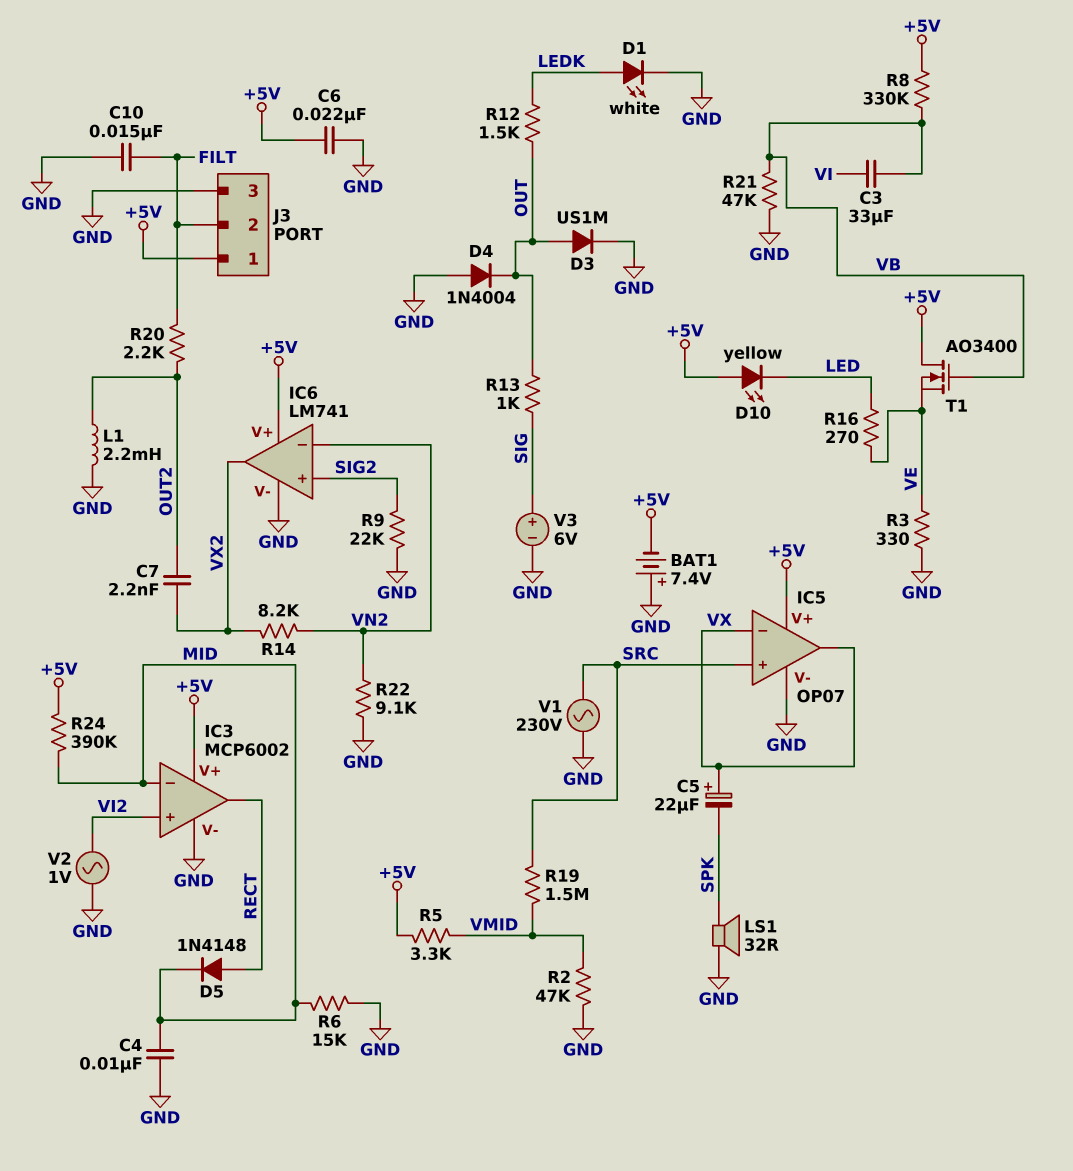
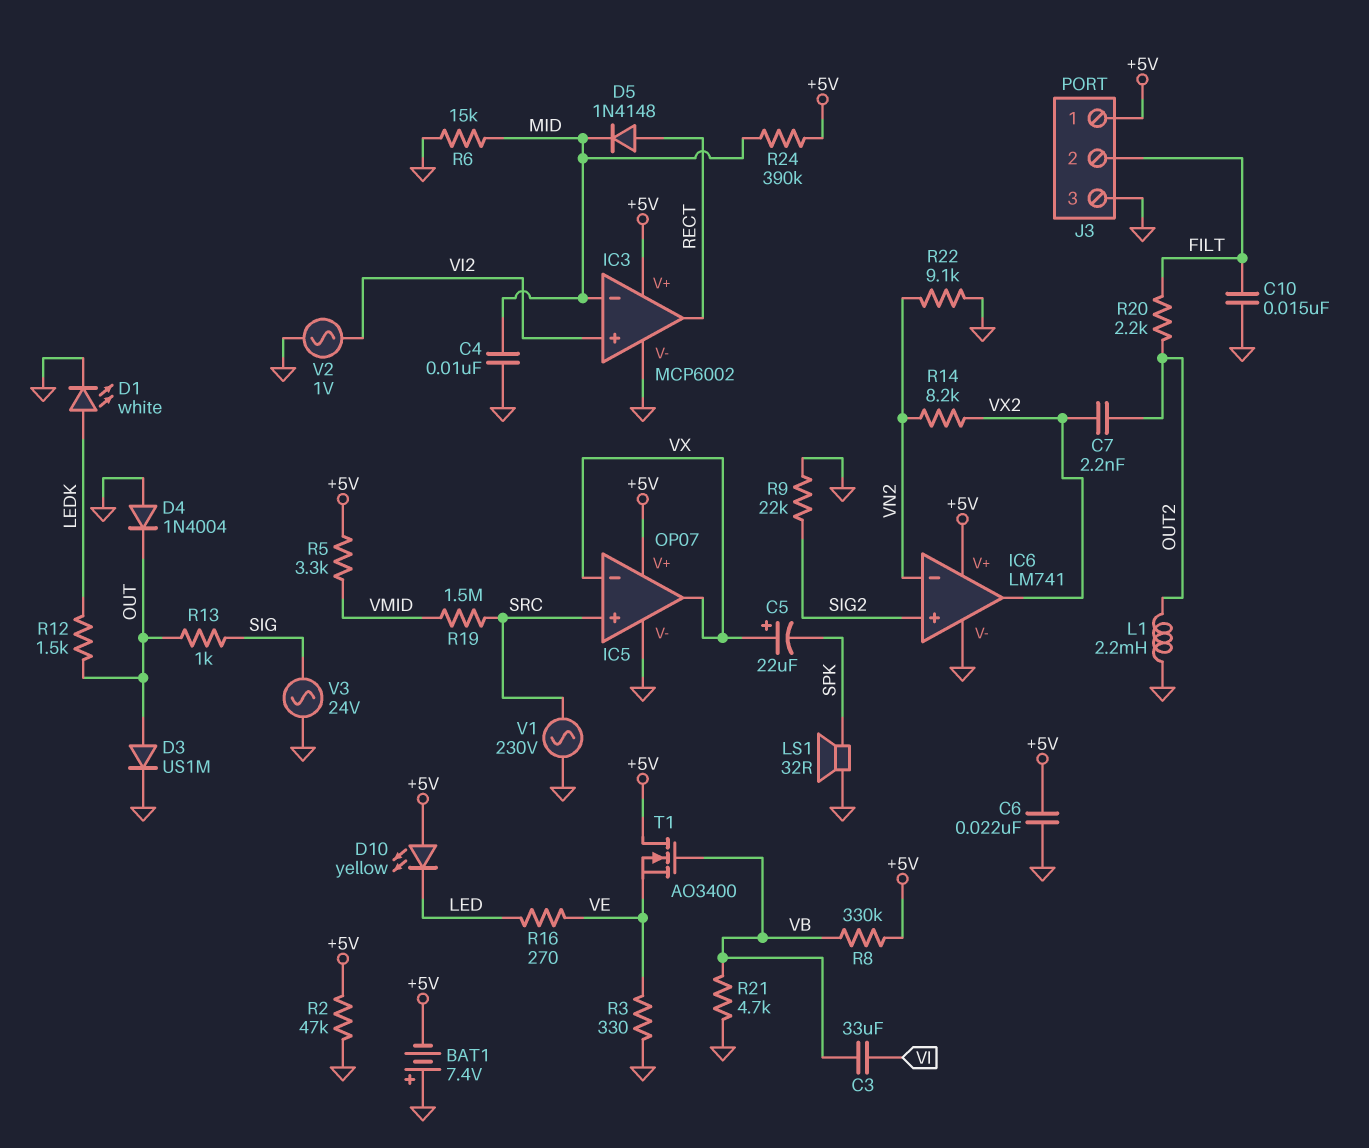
R2: 47k (GND, VMID) -> 47k (+5V, GND)
R21: 47k (GND, VB) -> 4.7k (GND, VB)
V3: 6V (plus SIG, minus GND) -> AC 24V (GND, SIG)

